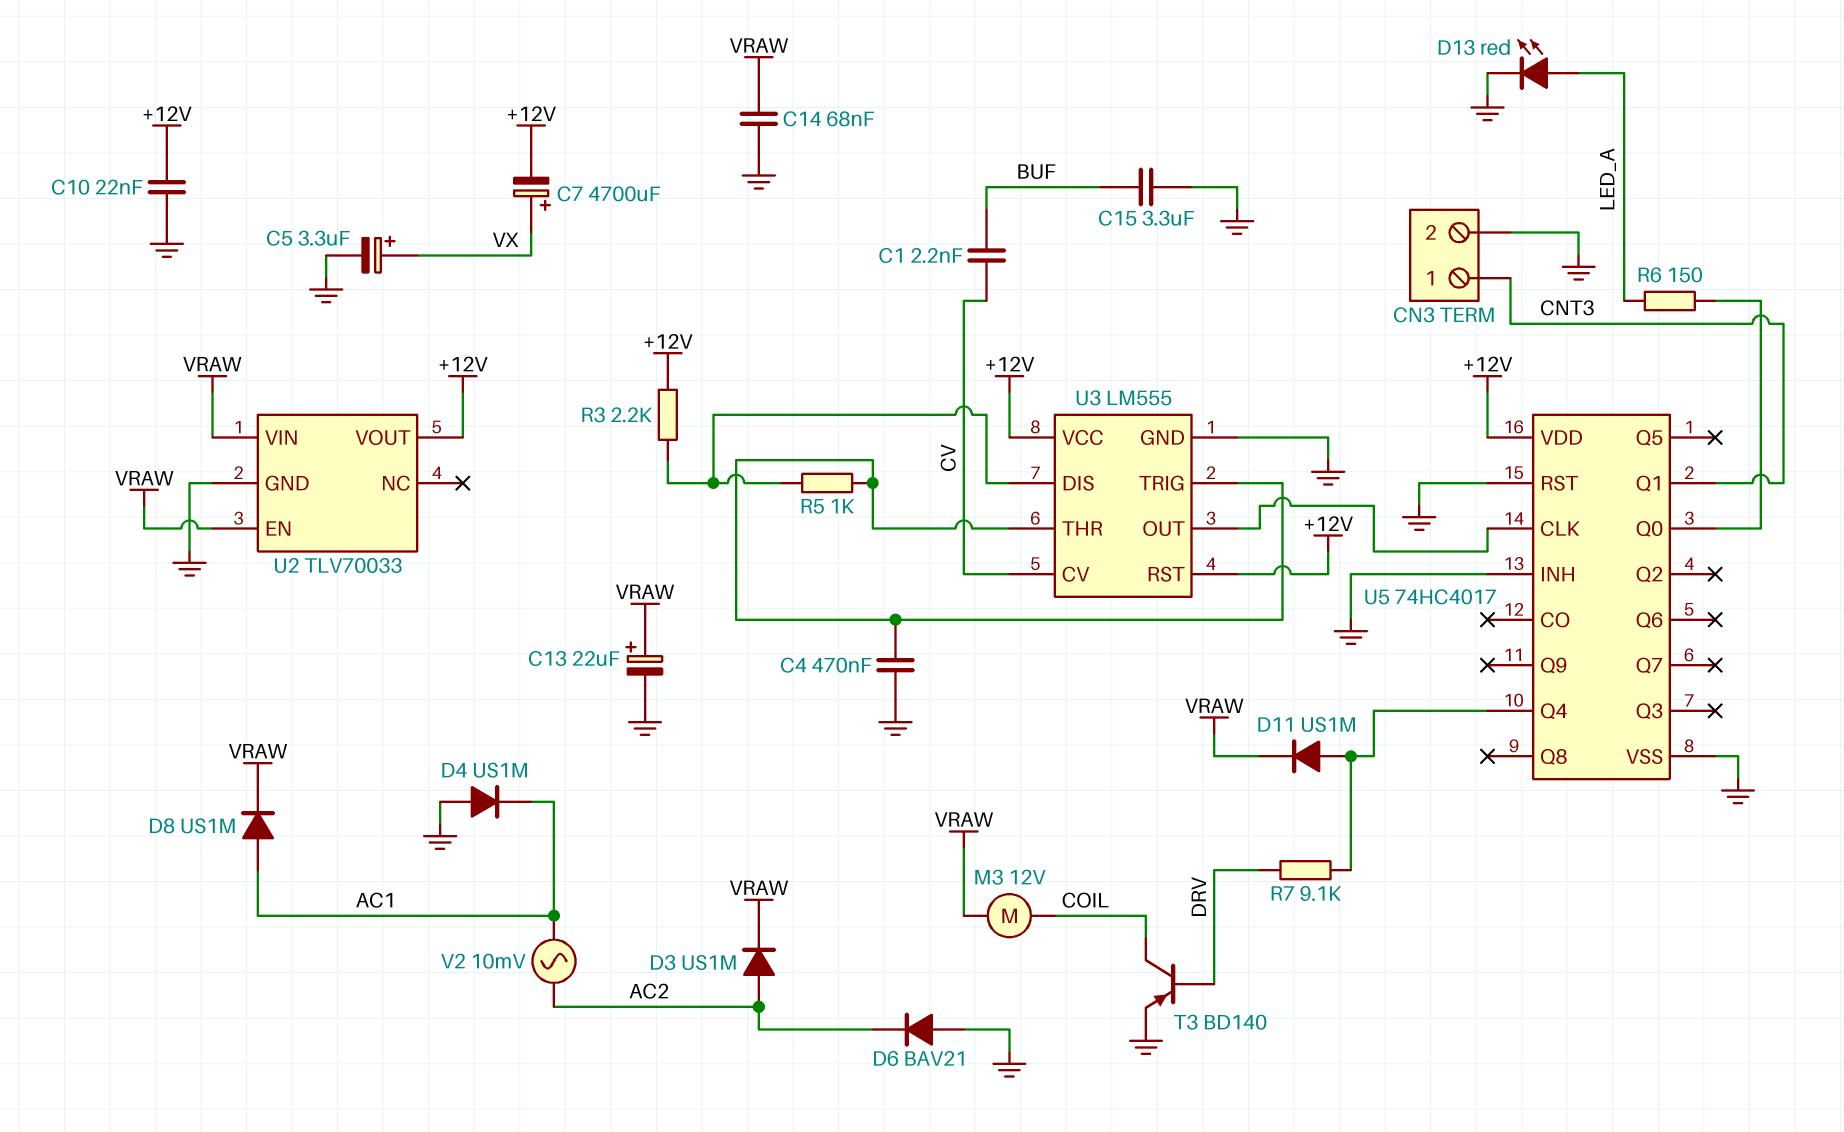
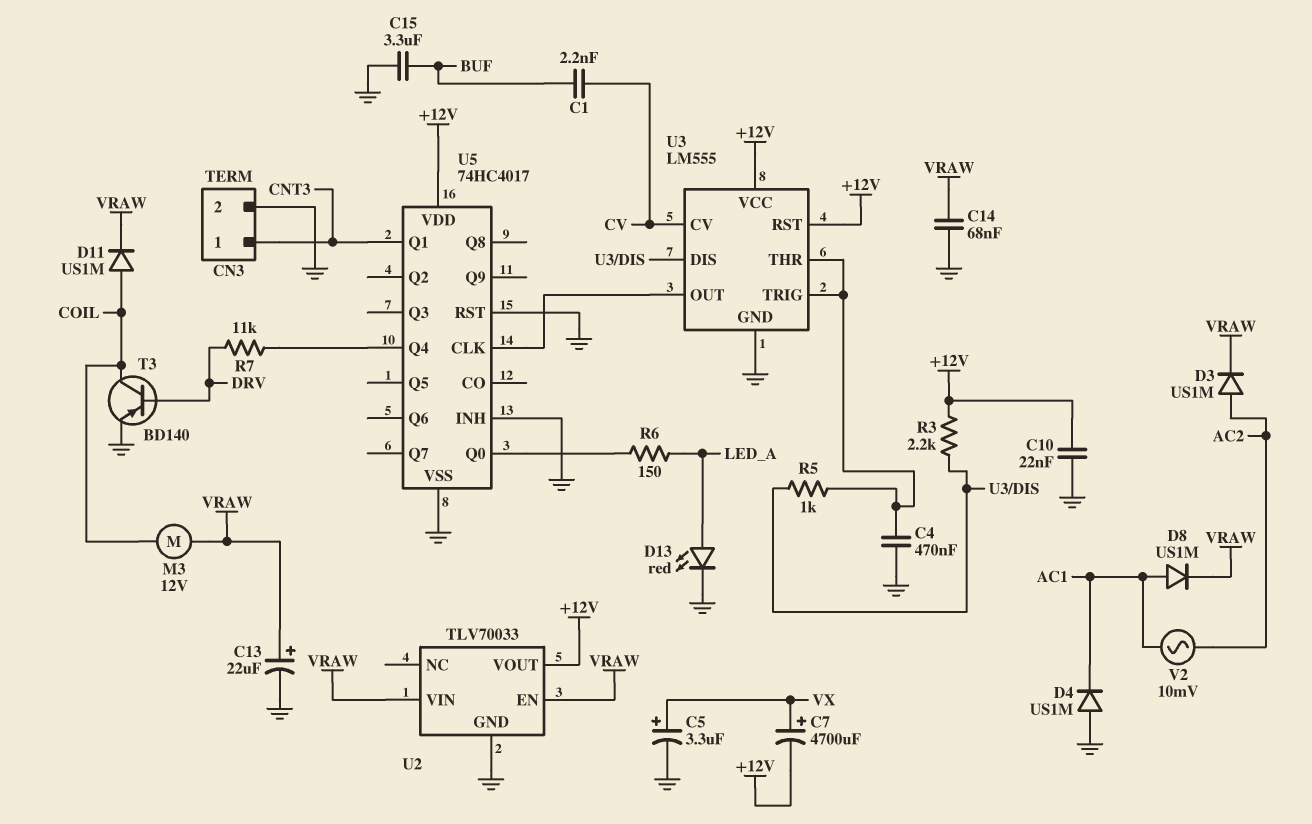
D6: diode BAV21 (A GND, K AC2) -> none
D11: diode US1M (A U5/Q4, K VRAW) -> diode US1M (A COIL, K VRAW)
R7: 9.1k (DRV, U5/Q4) -> 11k (DRV, U5/Q4)

